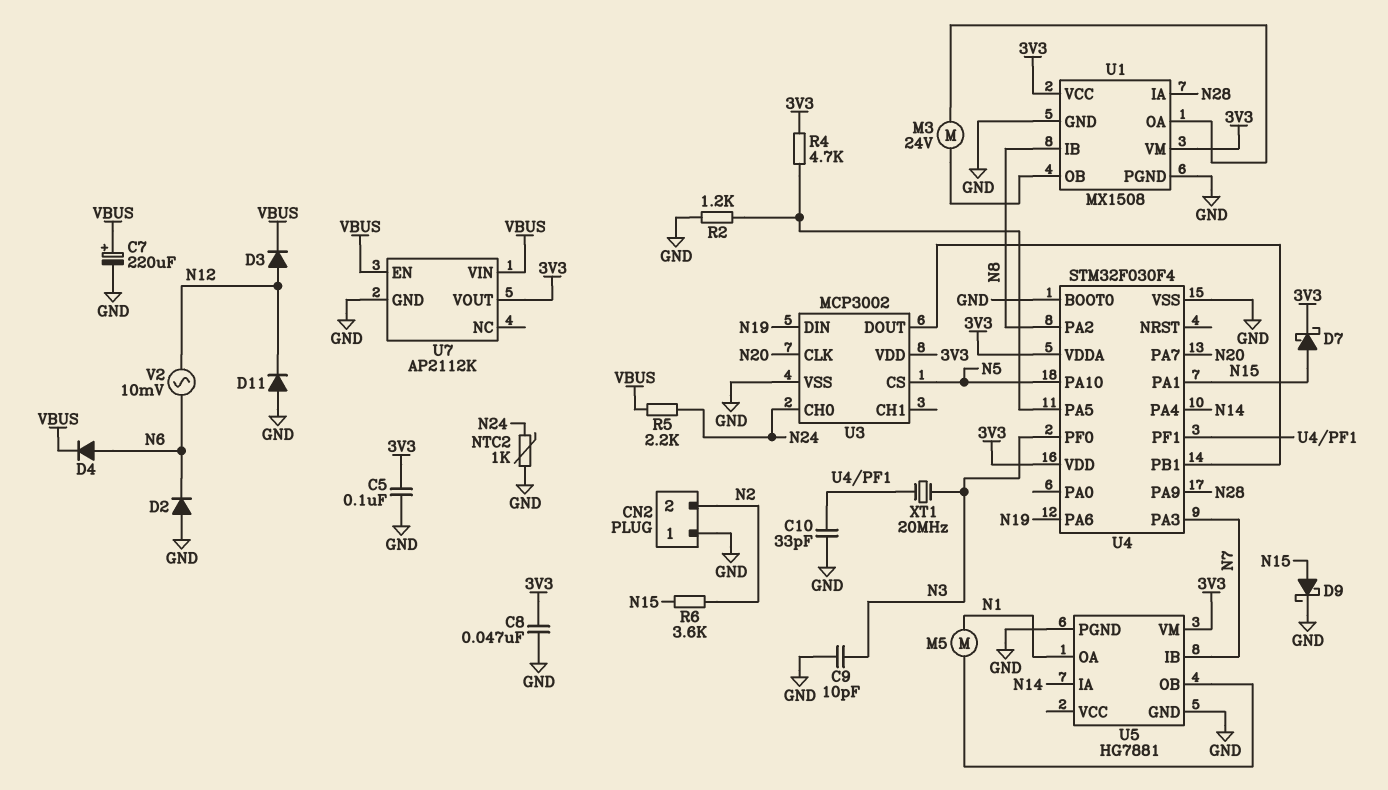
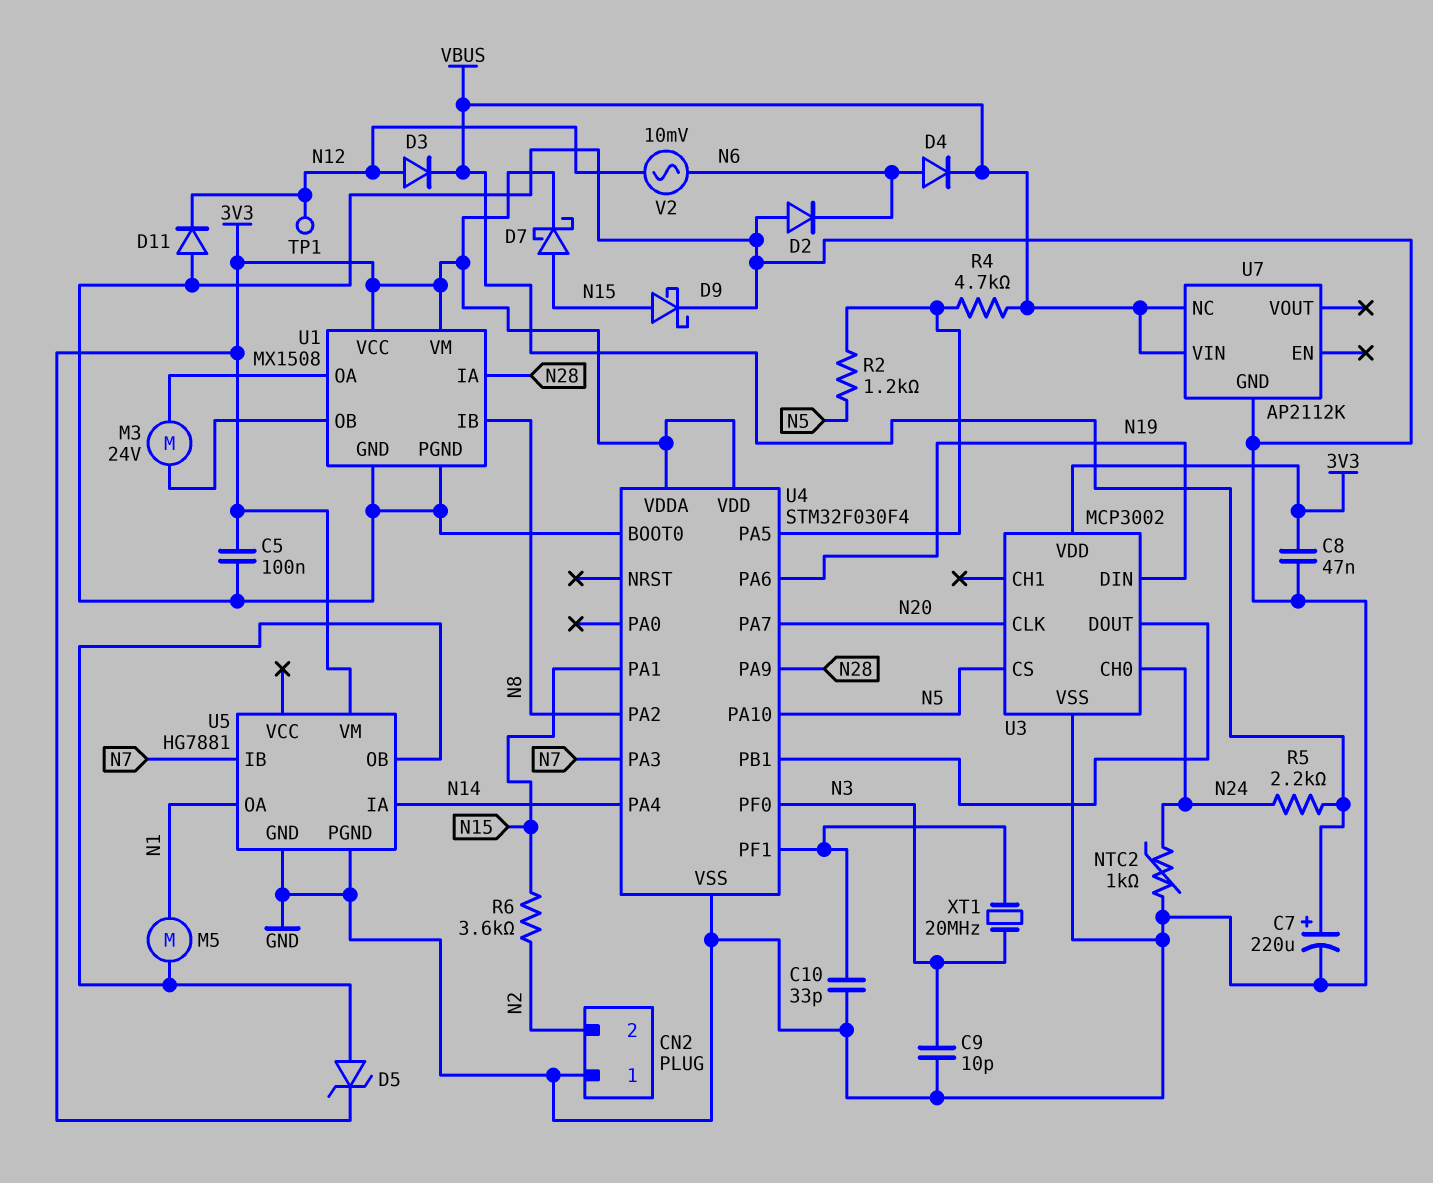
D5: none -> zener (A U5/OB, K 3V3)
R2: 1.2k (GND, U4/PA5) -> 1.2k (N5, U4/PA5)
R4: 4.7k (3V3, U4/PA5) -> 4.7k (U4/PA5, VBUS)
TP1: none -> test point (N12)
U7 pin EN: VBUS -> none
U7 pin NC: none -> VBUS
U7 pin VOUT: 3V3 -> none

